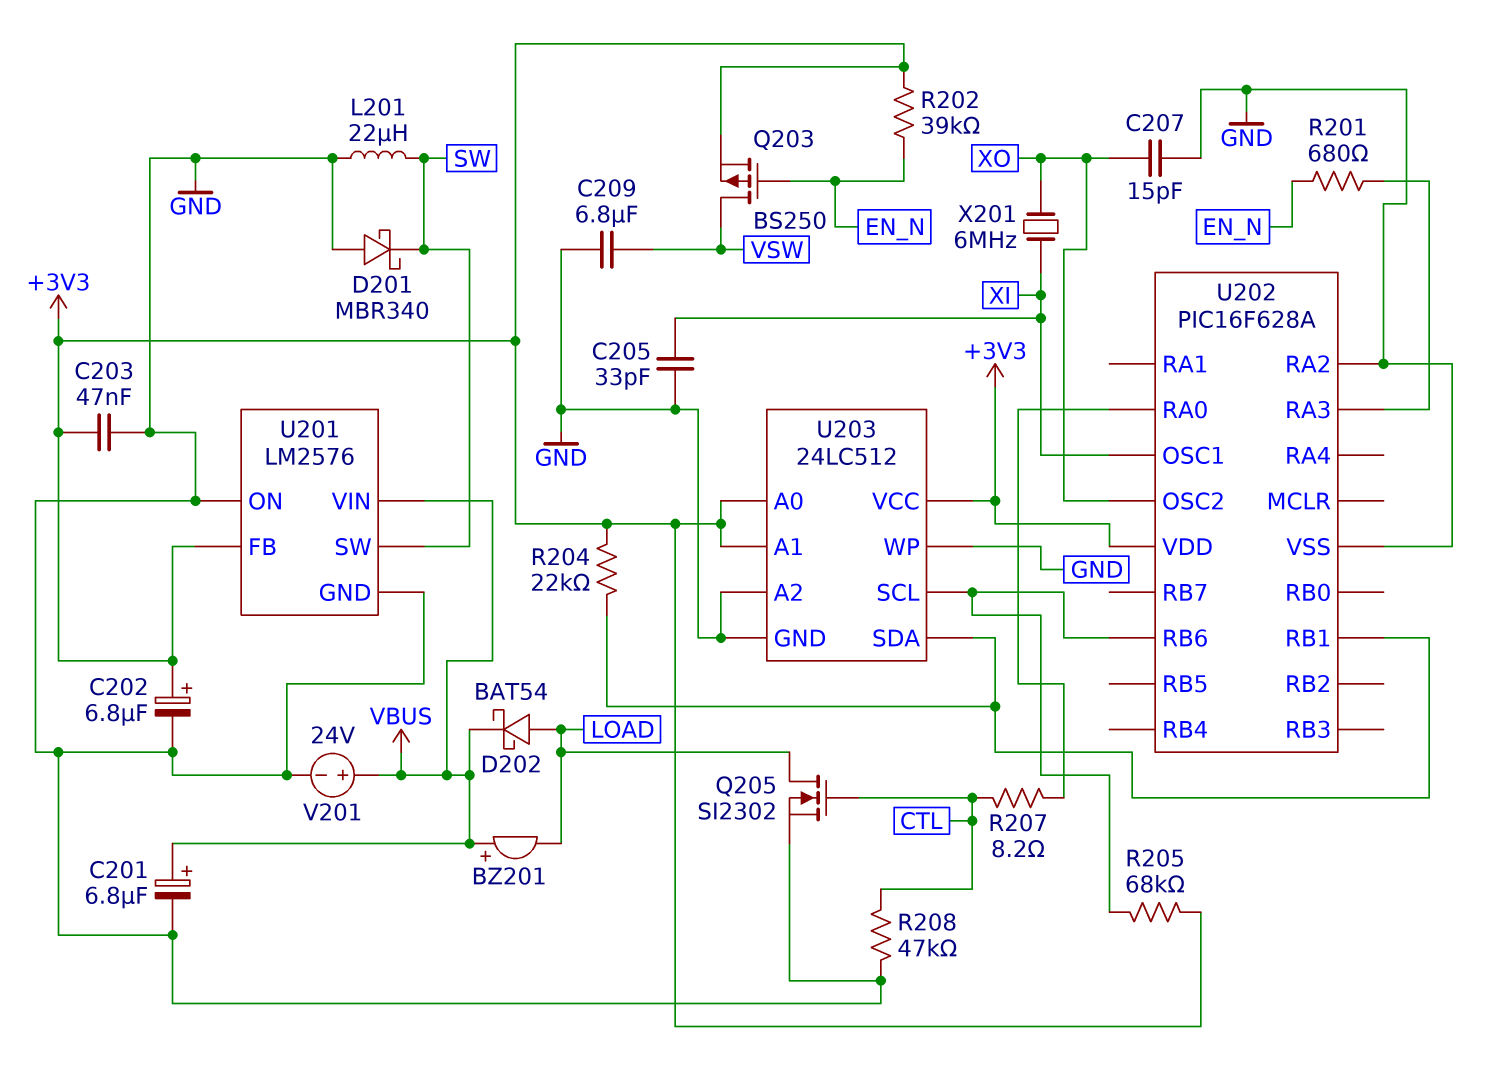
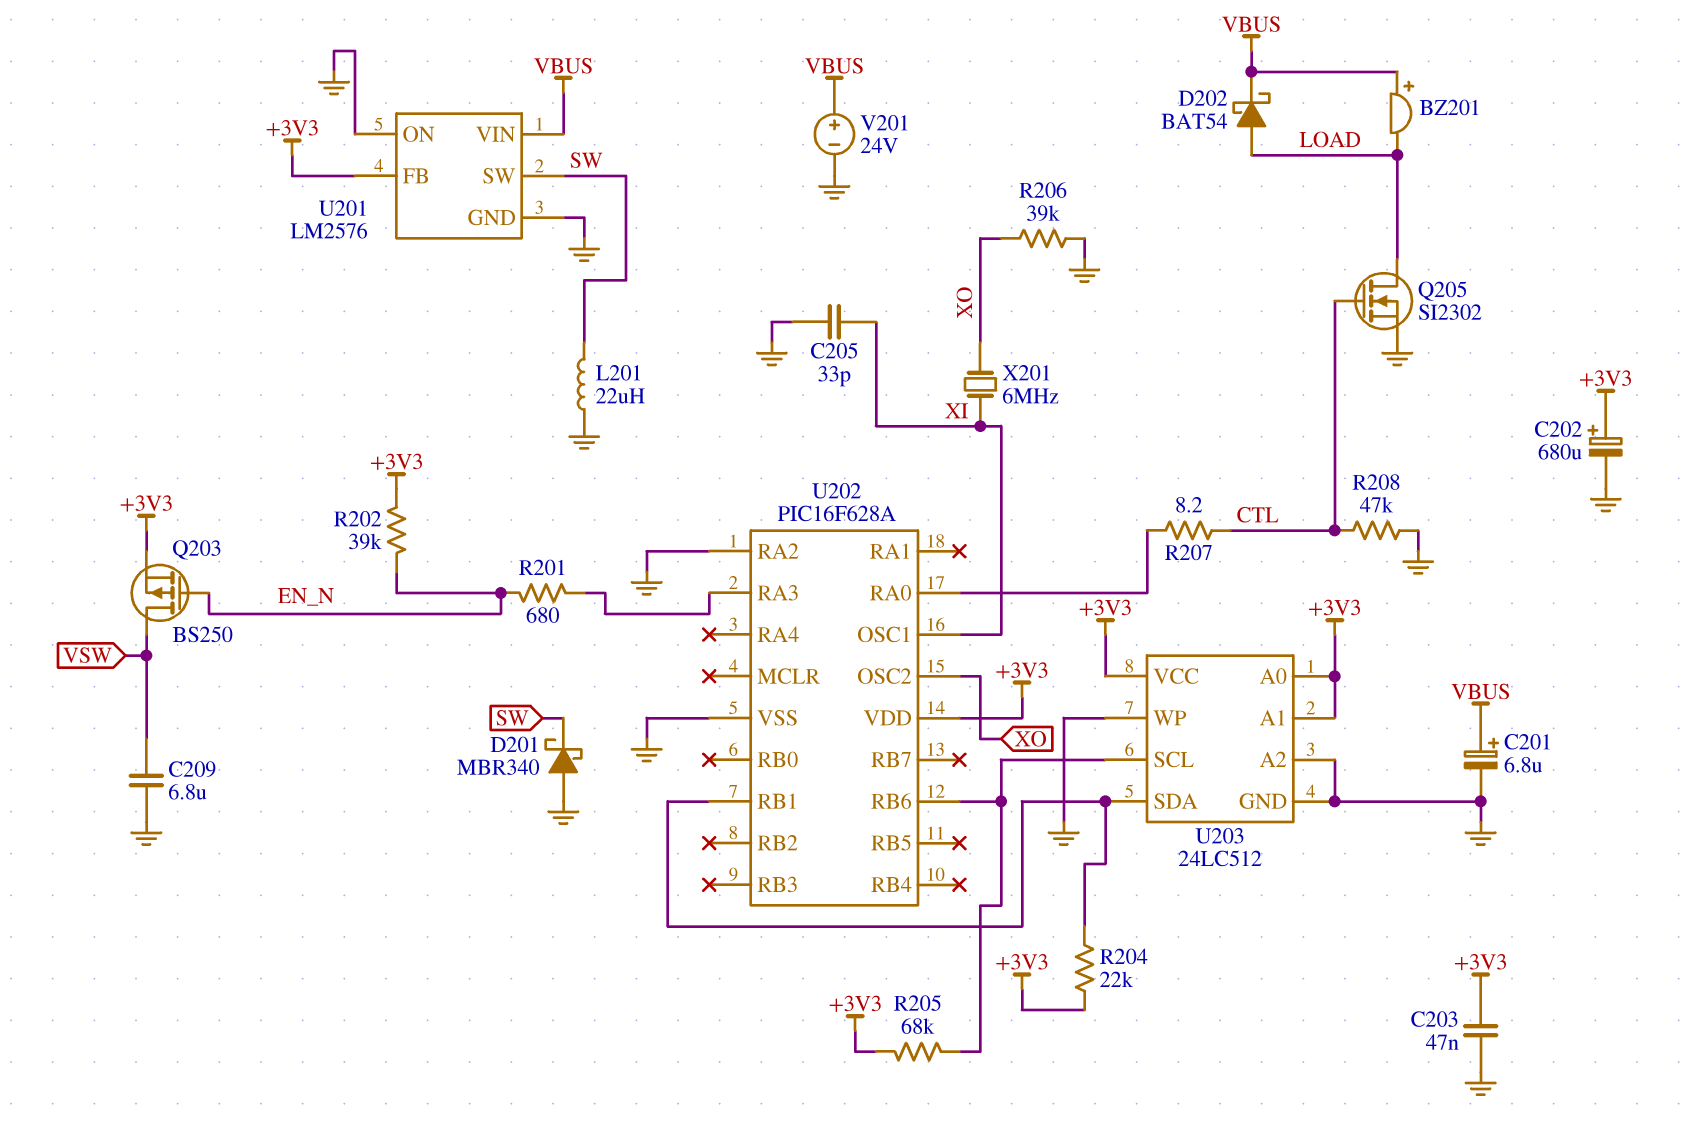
C202: 6.8uF (plus +3V3, minus GND) -> 680uF (plus +3V3, minus GND)
C207: 15pF (GND, XO) -> none
R206: none -> 39k (GND, XO)

